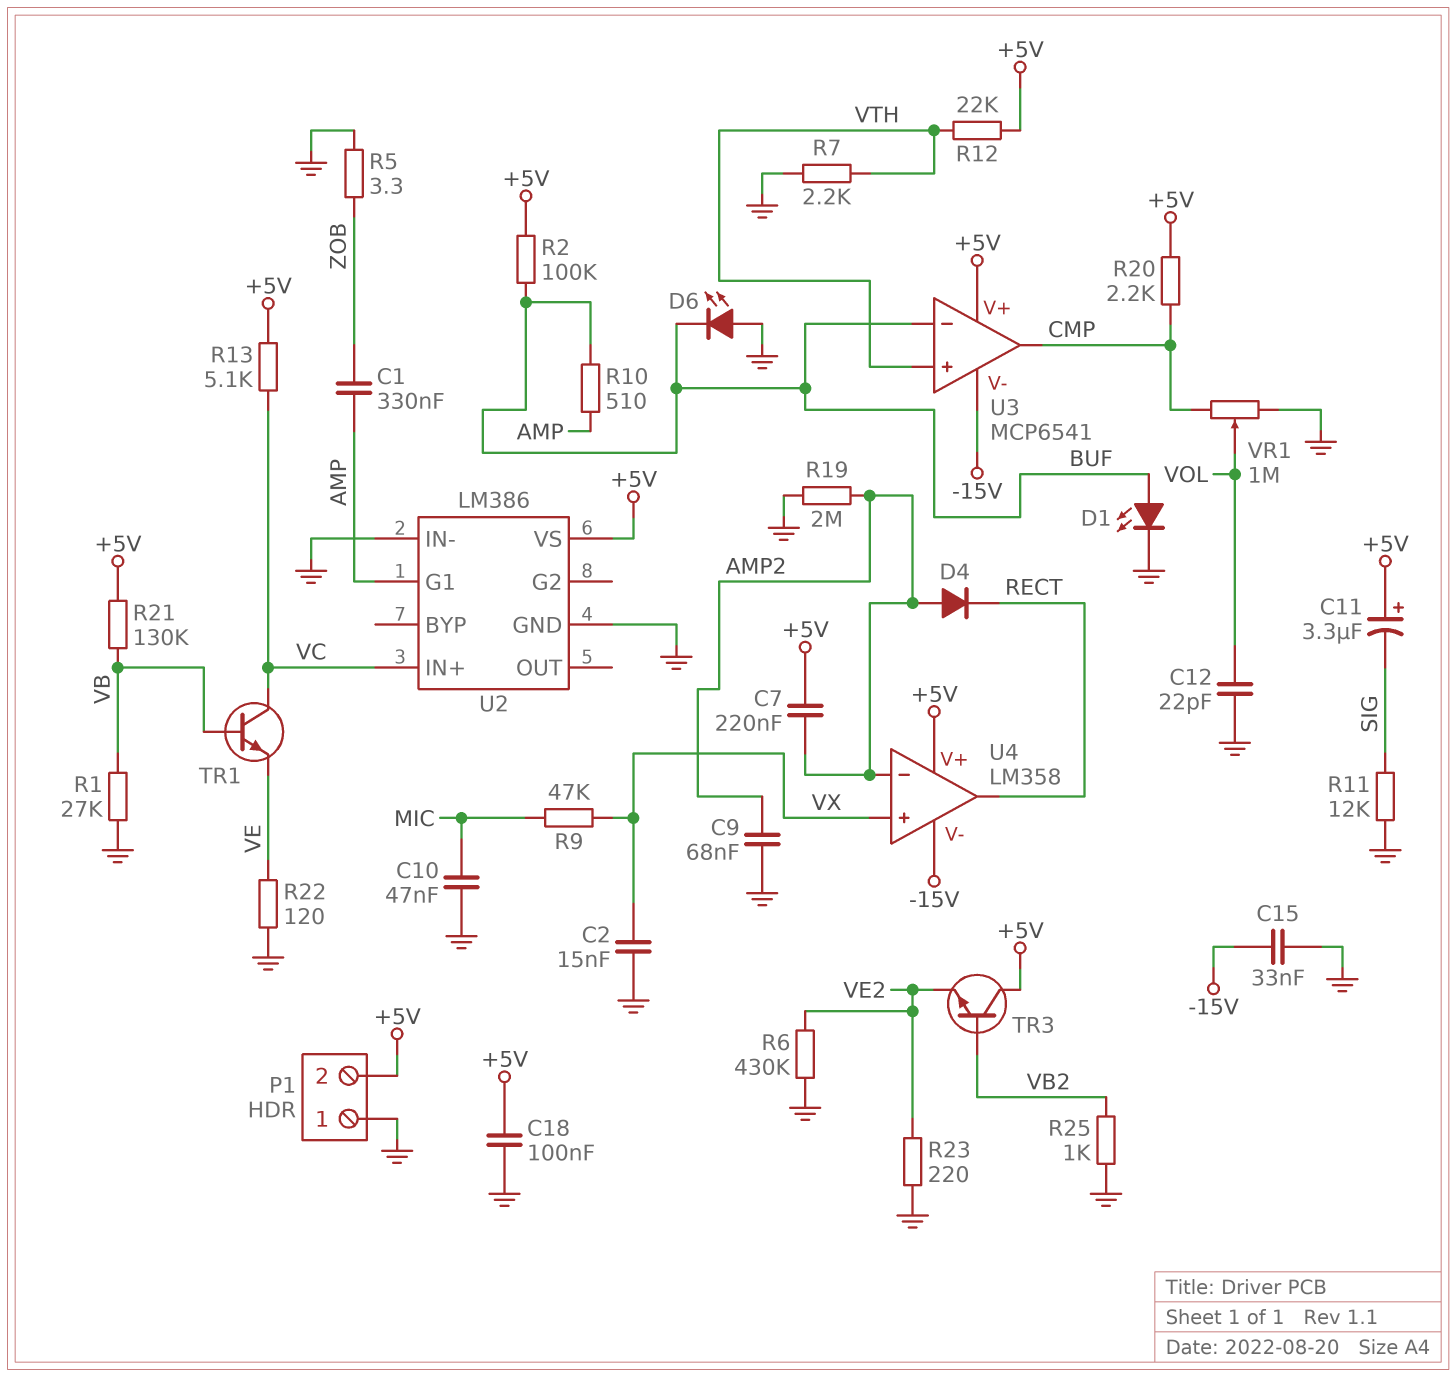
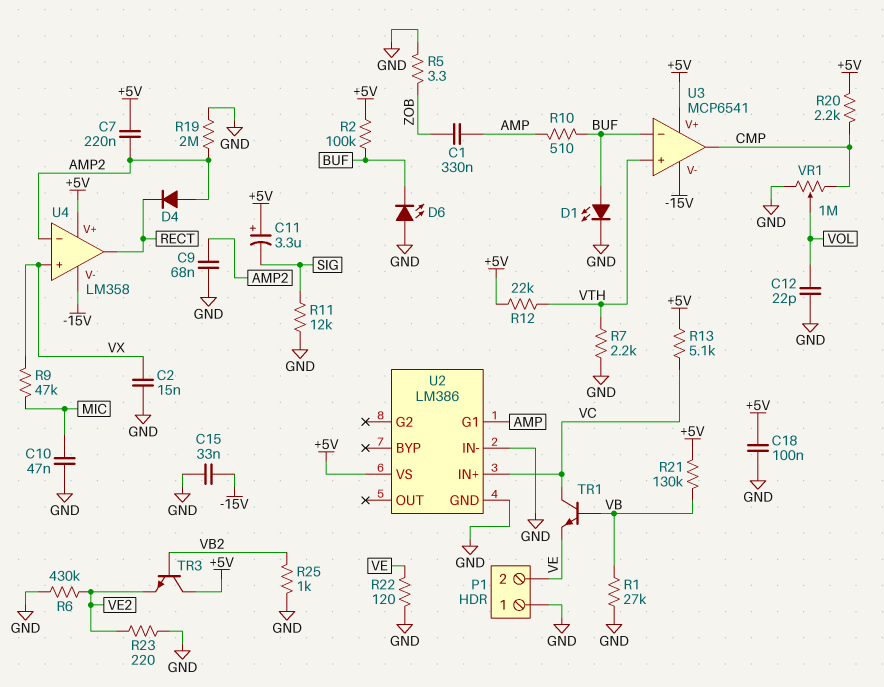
P1 pin 2: +5V -> VE

